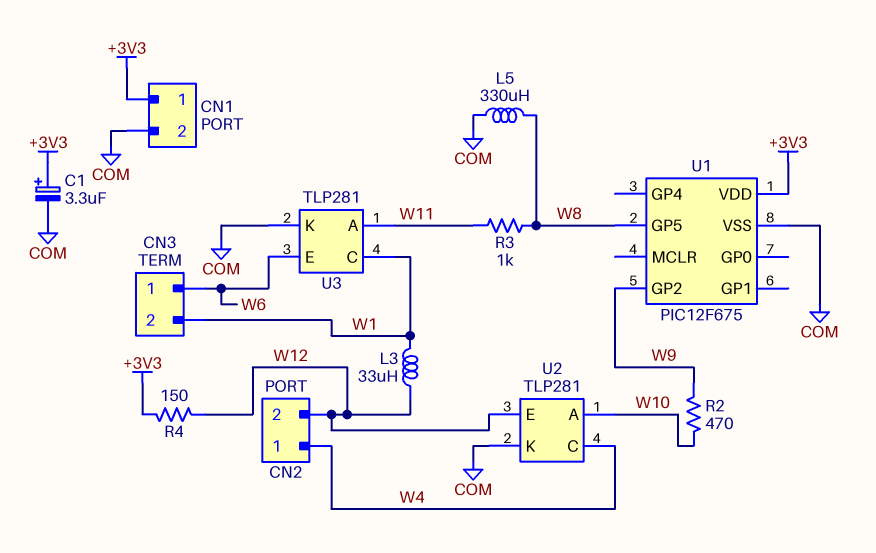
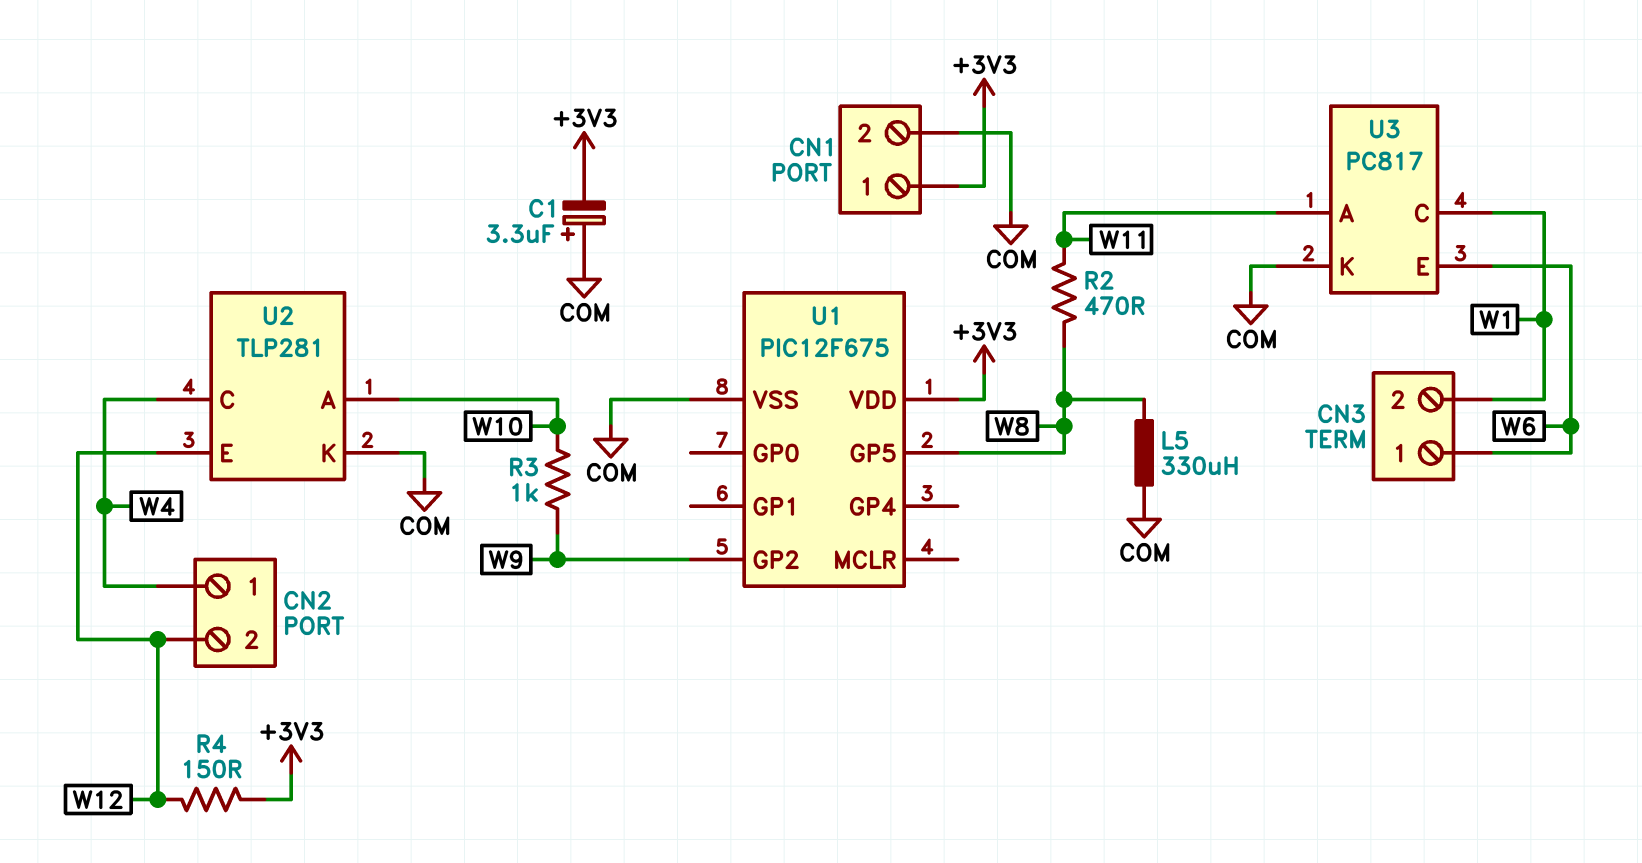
C1: 3.3uF (plus +3V3, minus COM) -> 3.3uF (plus COM, minus +3V3)
L3: 33uH (W1, W12) -> none
R2: 470 (W9, W10) -> 470 (W8, W11)
R3: 1k (W8, W11) -> 1k (W9, W10)
U3: TLP281 -> PC817

